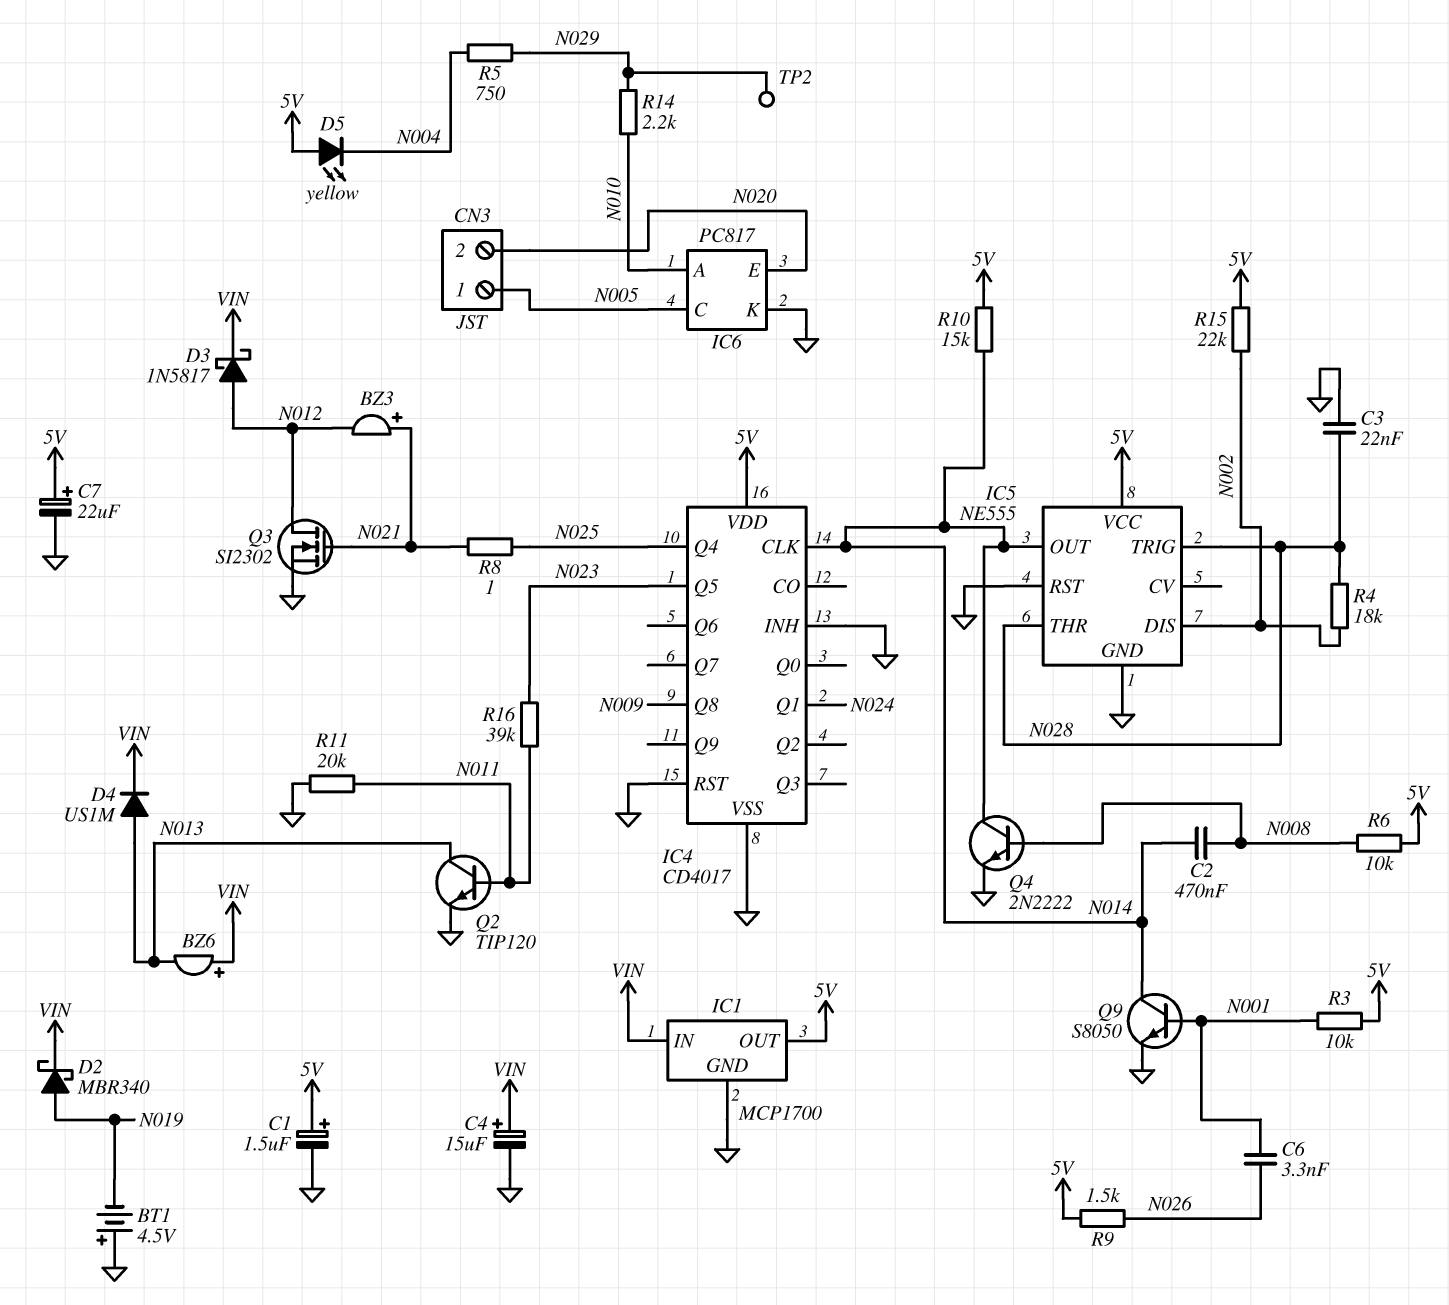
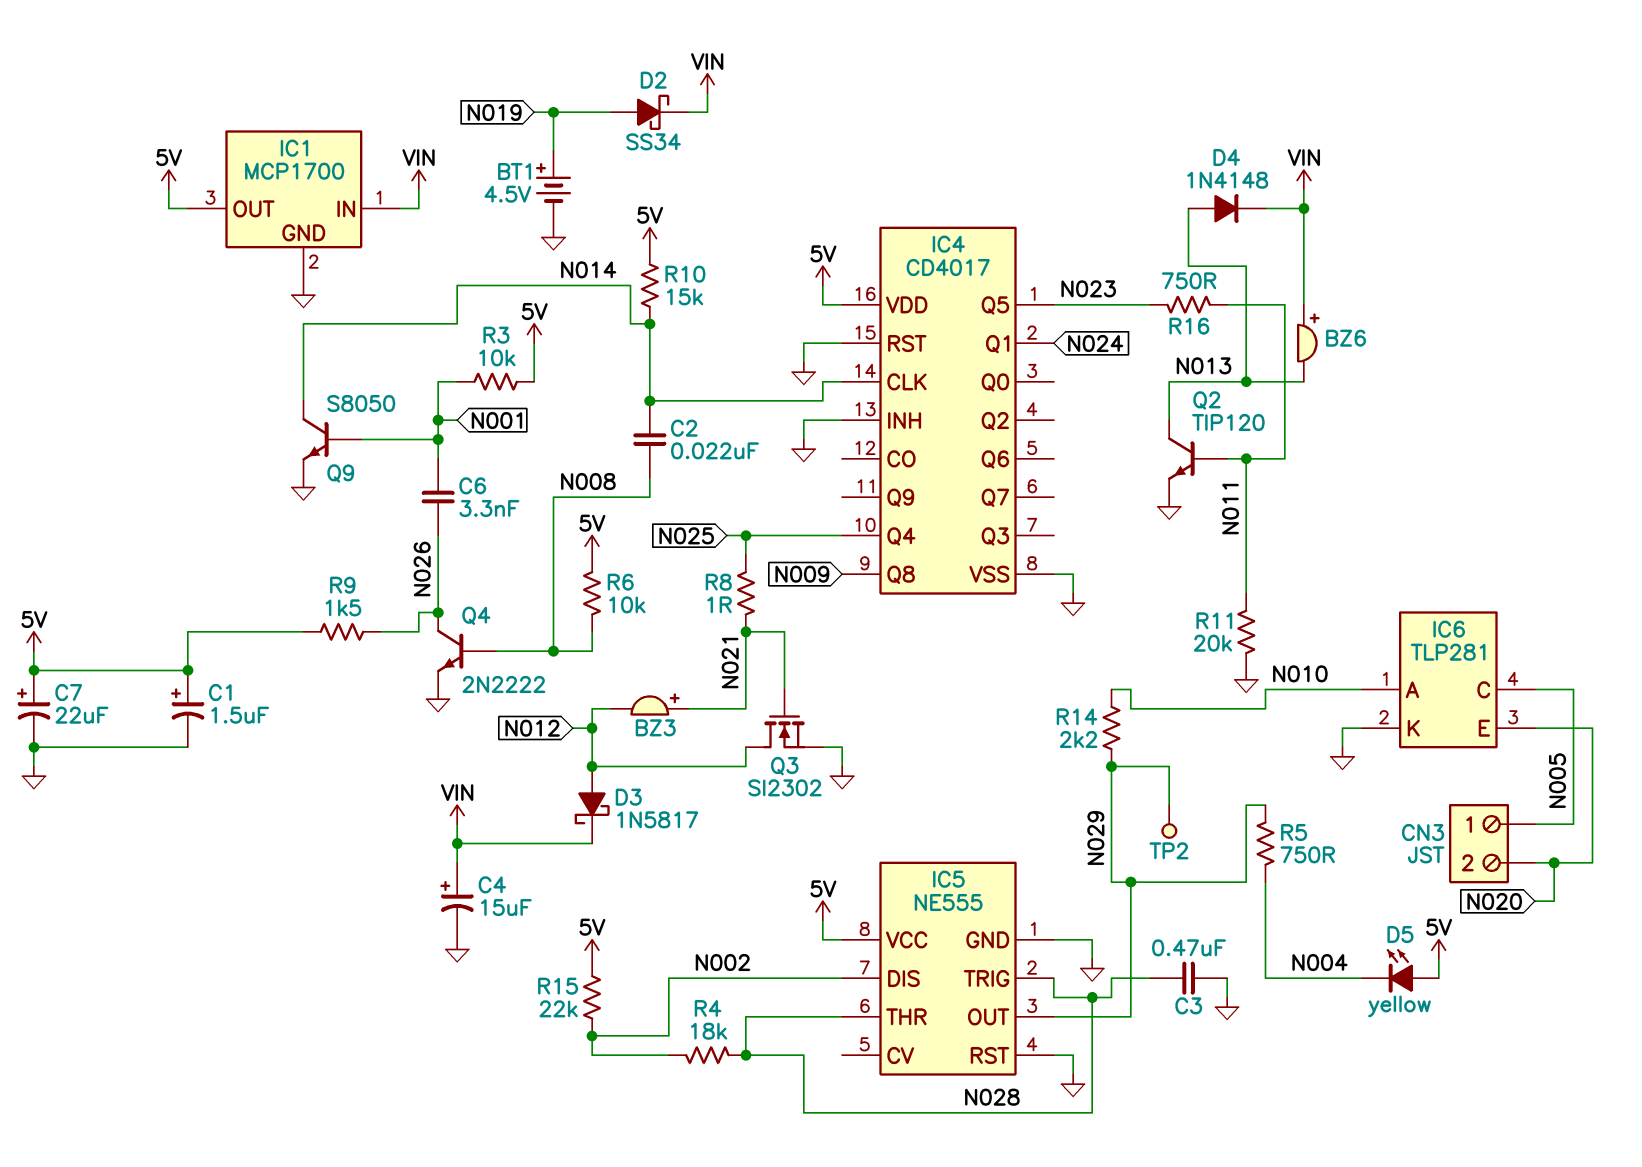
BT1: 4.5V (plus GND, minus N019) -> 4.5V (plus N019, minus GND)
C2: 470nF (N008, N014) -> 22nF (N008, N014)
C3: 22nF (GND, N028) -> 470nF (GND, N028)
D2: schottky MBR340 (A N019, K VIN) -> schottky SS34 (A N019, K VIN)
D4: diode US1M (A N013, K VIN) -> diode 1N4148 (A N013, K VIN)
IC5 pin OUT: N014 -> N029
IC6: PC817 -> TLP281
Q4: NPN 2N2222 (B N008, C N014, E GND) -> NPN 2N2222 (B N008, C N026, E GND)
R16: 39k (N011, N023) -> 750 (N011, N023)

